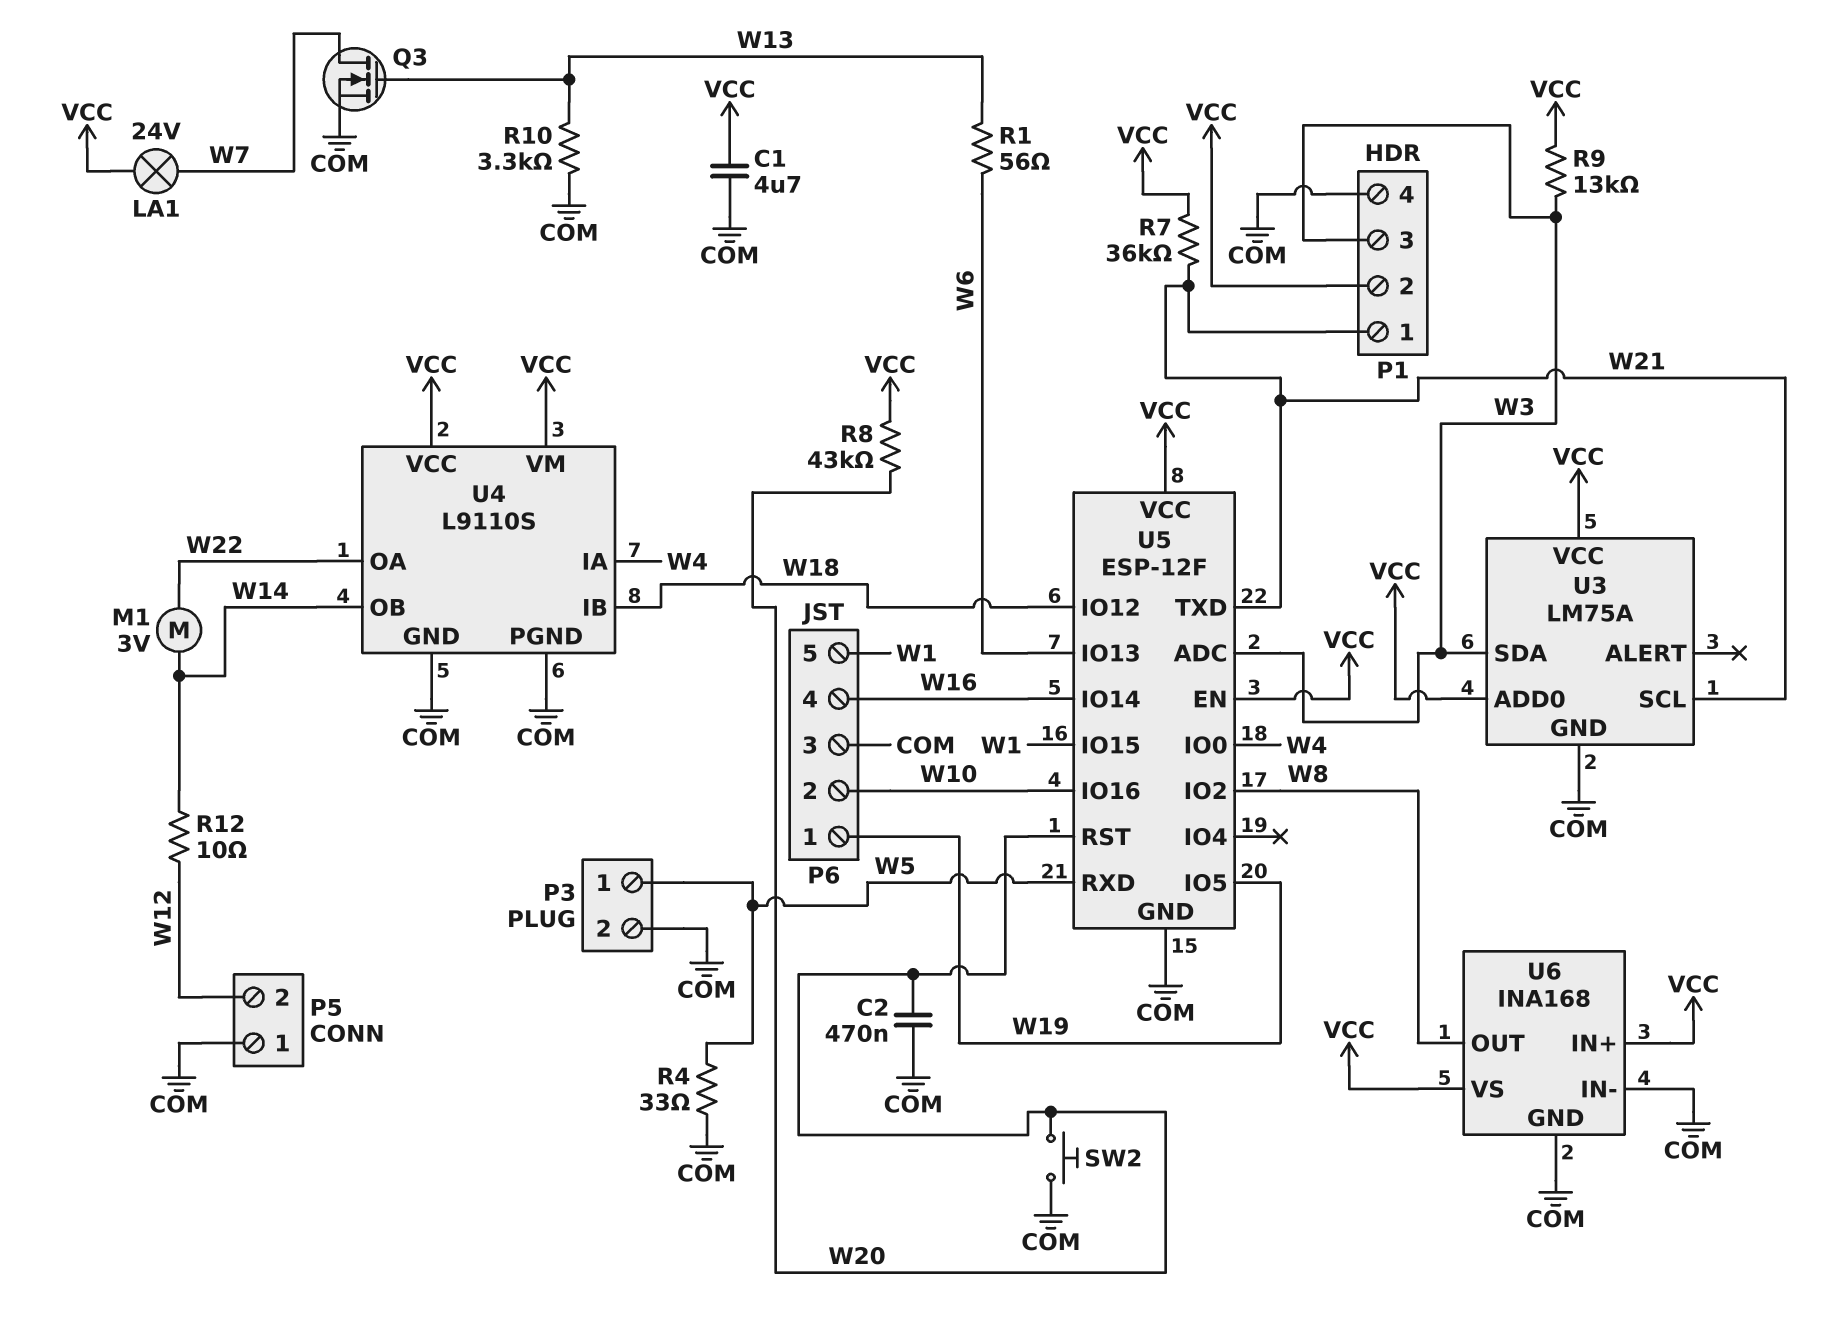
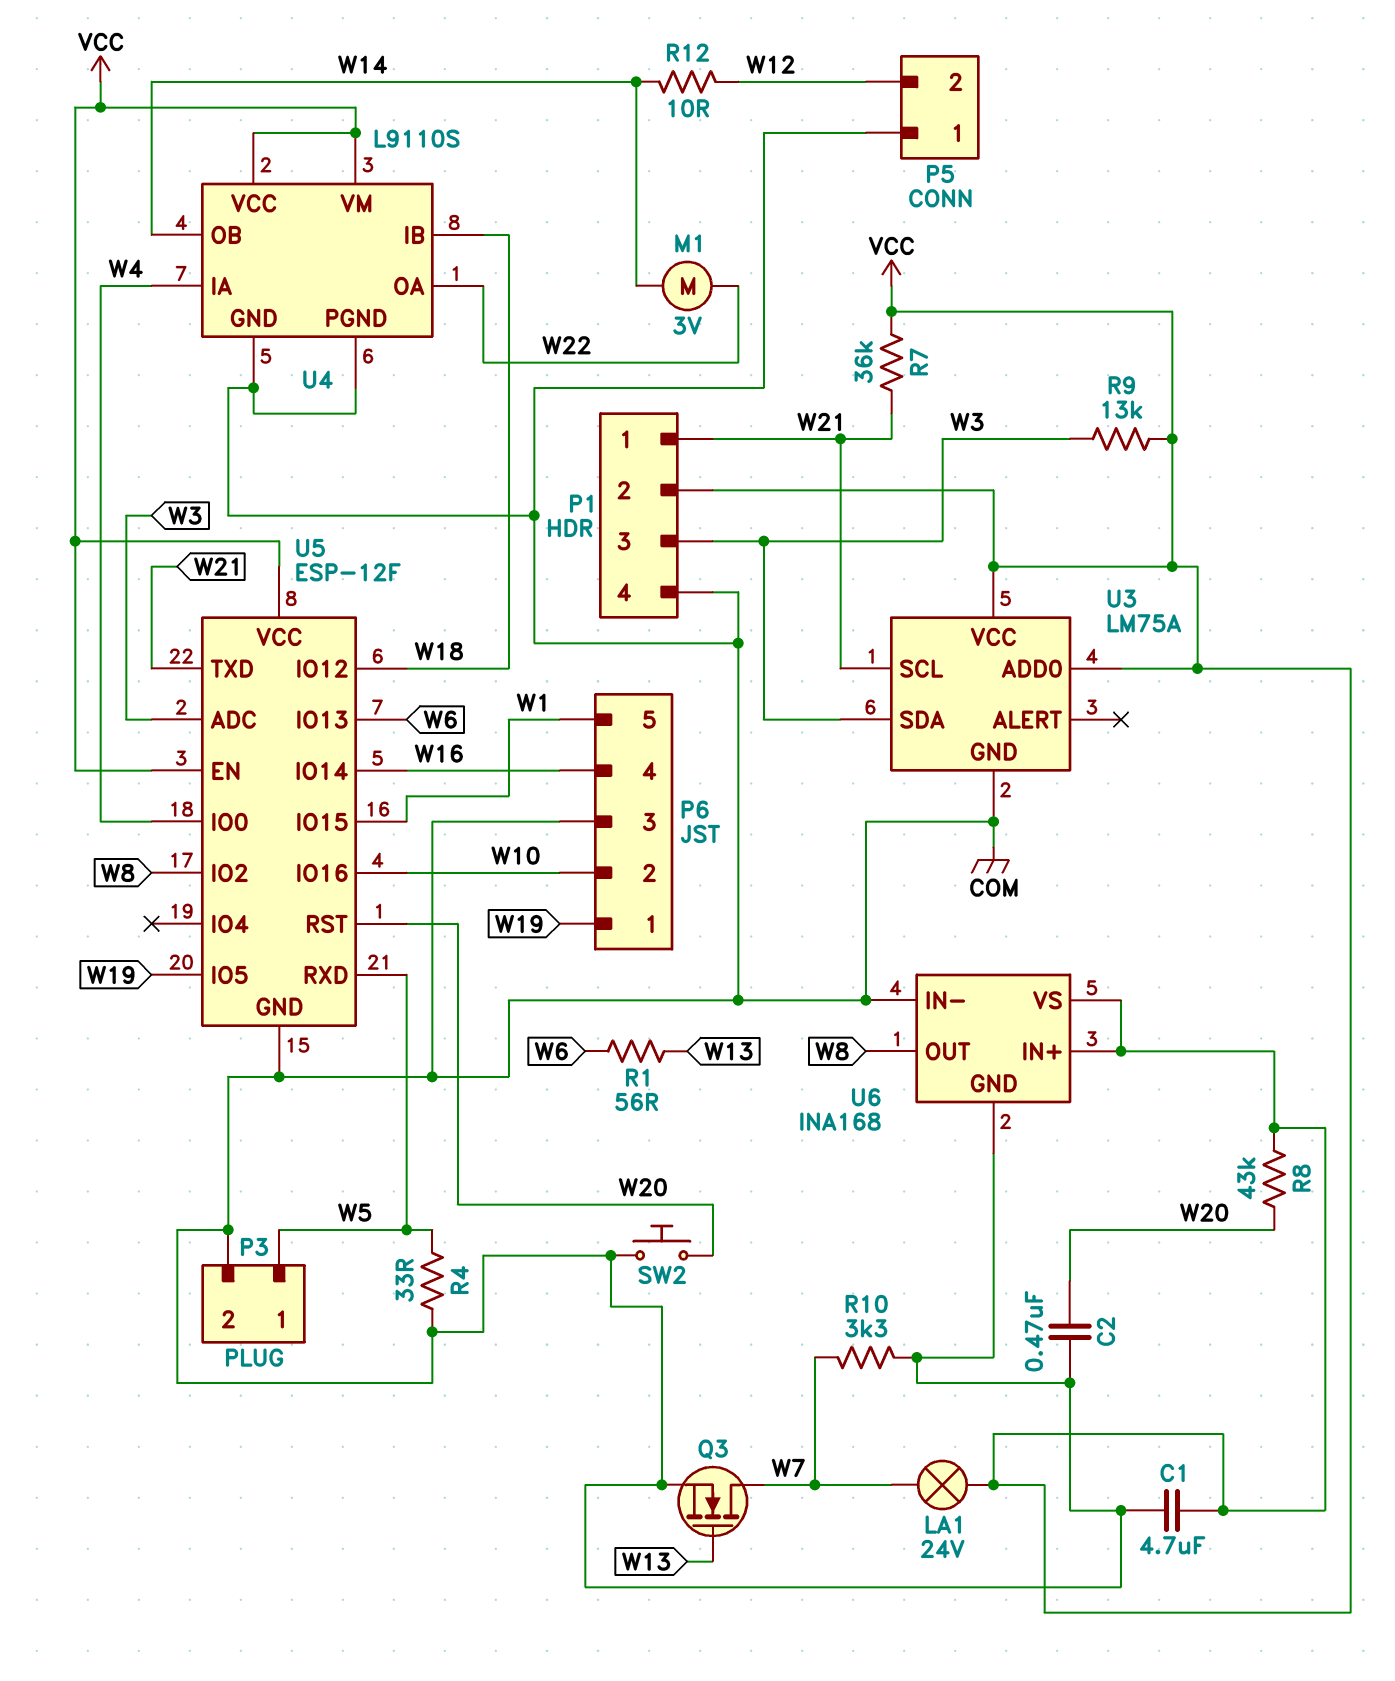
R10: 3.3k (COM, W13) -> 3.3k (COM, W7)

